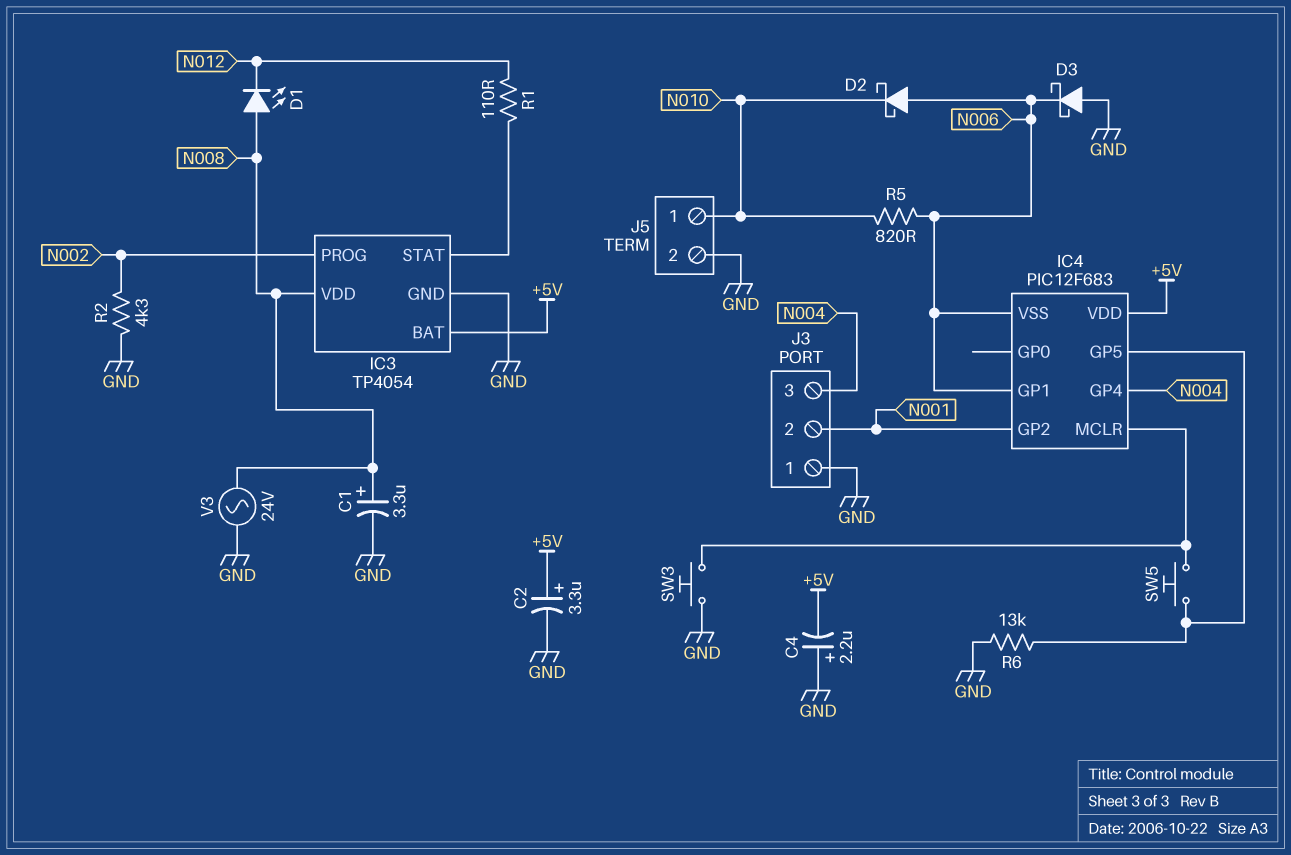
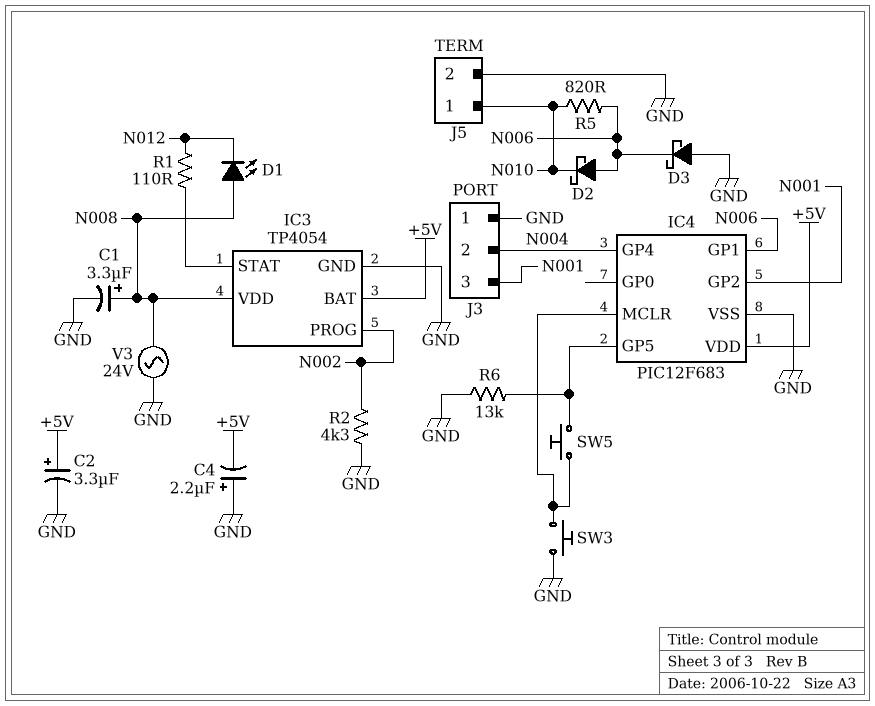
IC4 pin VSS: N006 -> GND
J3 pin 2: N001 -> N004
J3 pin 3: N004 -> N001

